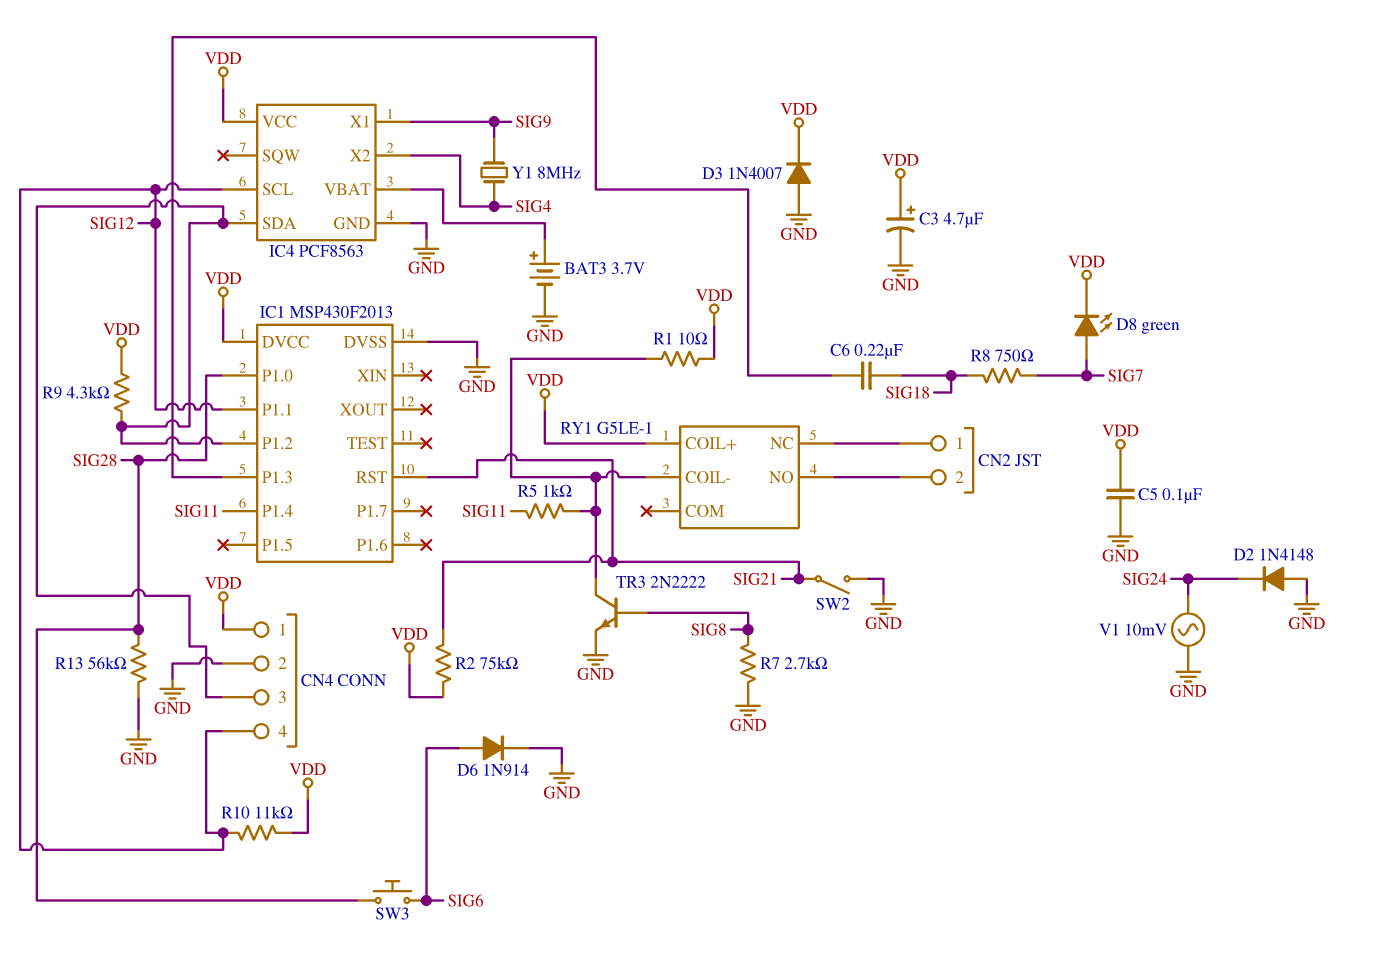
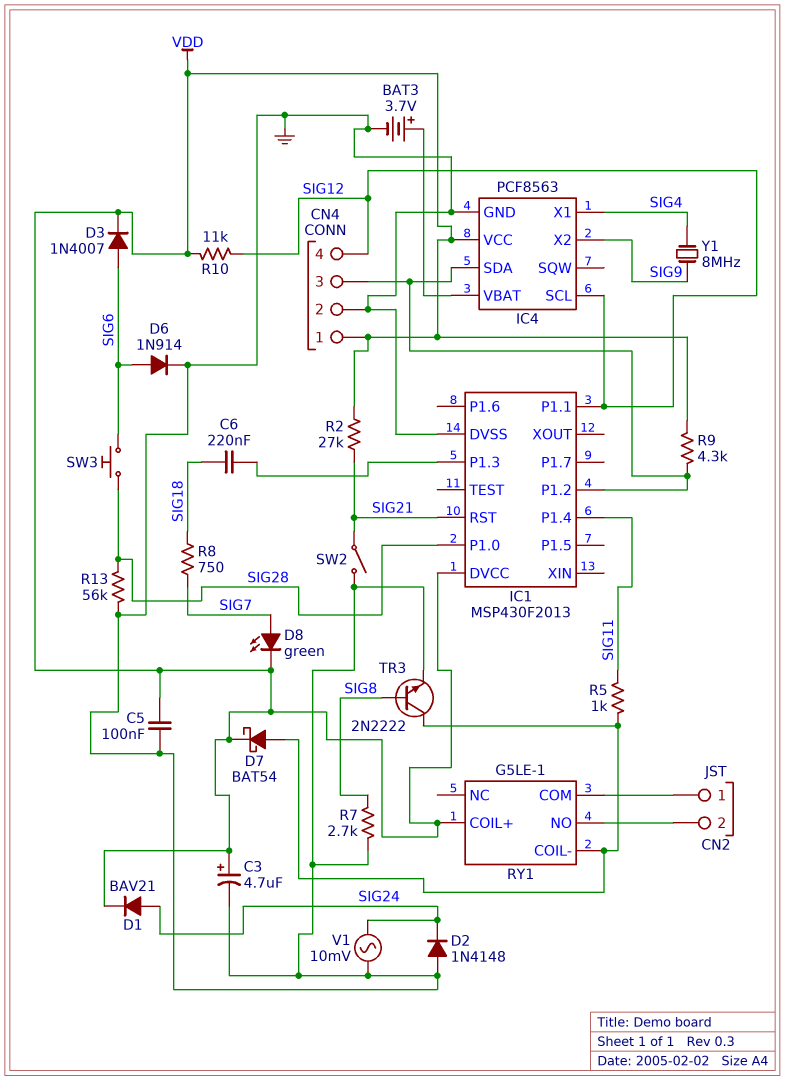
D1: none -> diode BAV21 (A SIG24, K VDD)
D3: diode 1N4007 (A GND, K VDD) -> diode 1N4007 (A SIG6, K VDD)
D7: none -> schottky BAT54 (A RY1/COIL-, K VDD)
IC4 pin X1: SIG9 -> SIG4
IC4 pin X2: SIG4 -> SIG9
R1: 10 (RY1/COIL-, VDD) -> none
R2: 75k (SIG21, VDD) -> 27k (SIG21, VDD)
RY1 pin COM: none -> CN2/1
RY1 pin NC: CN2/1 -> none

